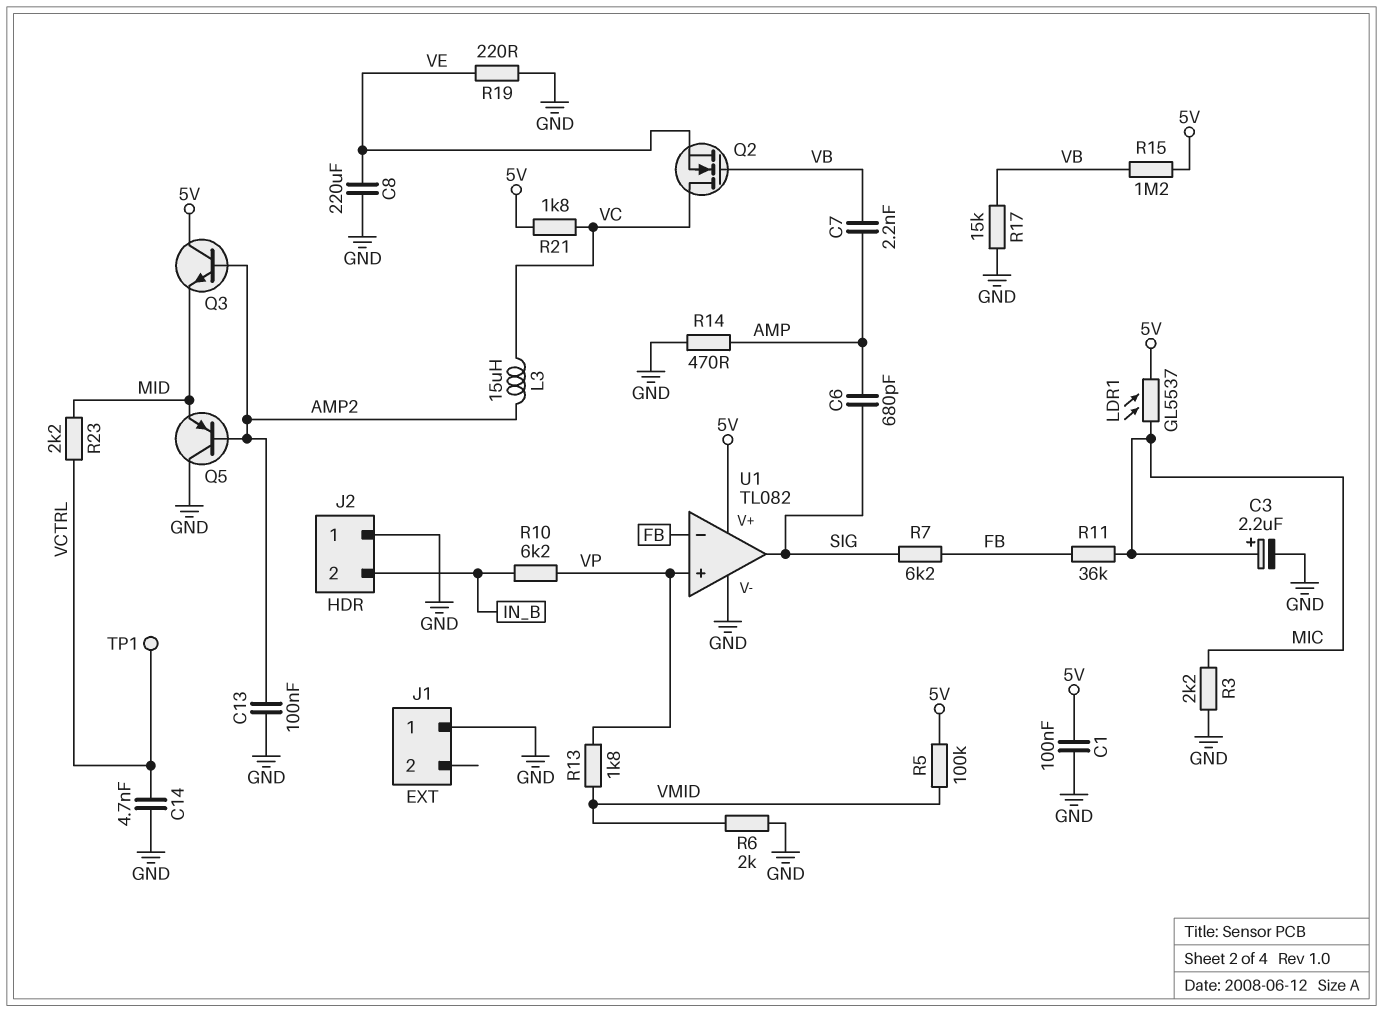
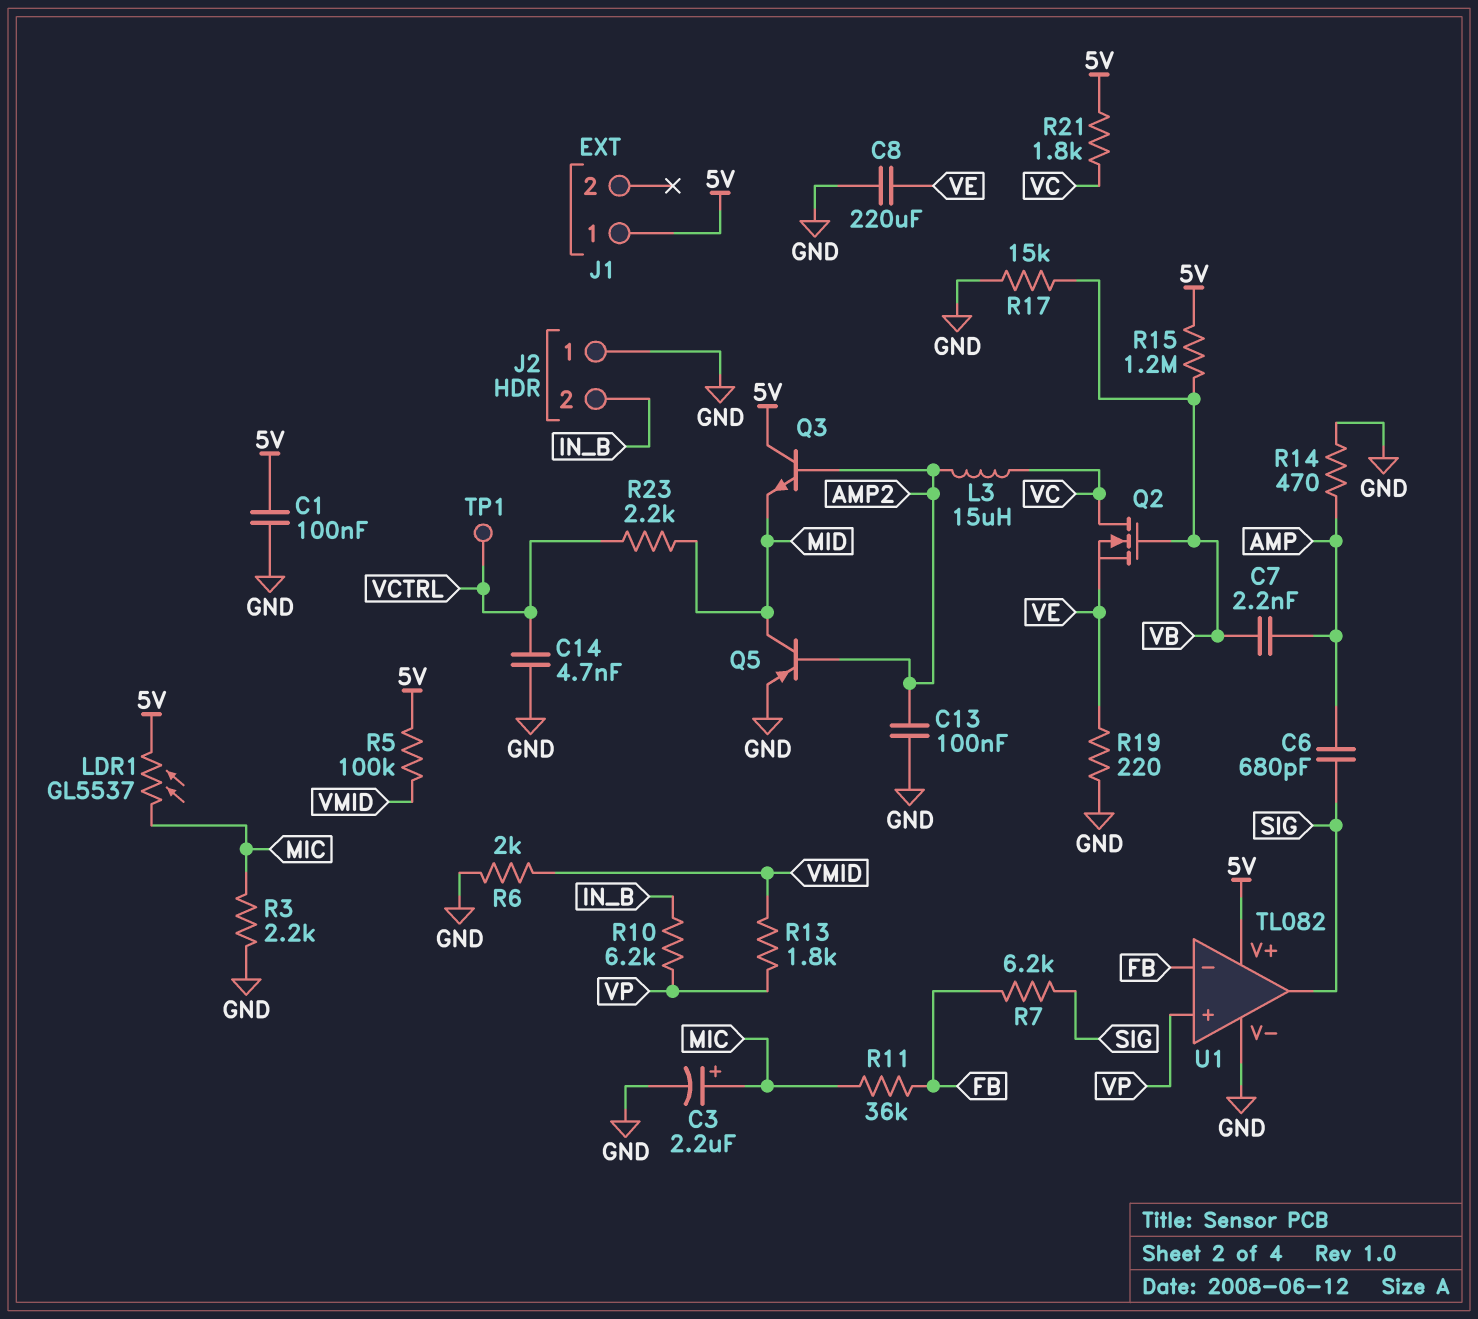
J1 pin 1: GND -> 5V
Q5: PNP (B AMP2, C GND, E MID) -> PNP (B AMP2, C MID, E GND)

